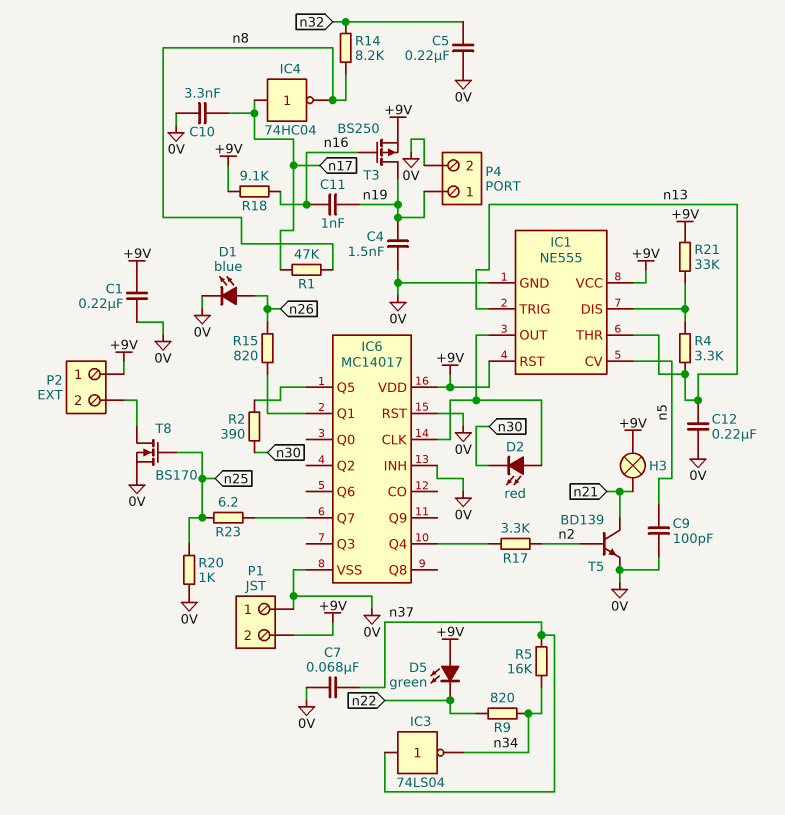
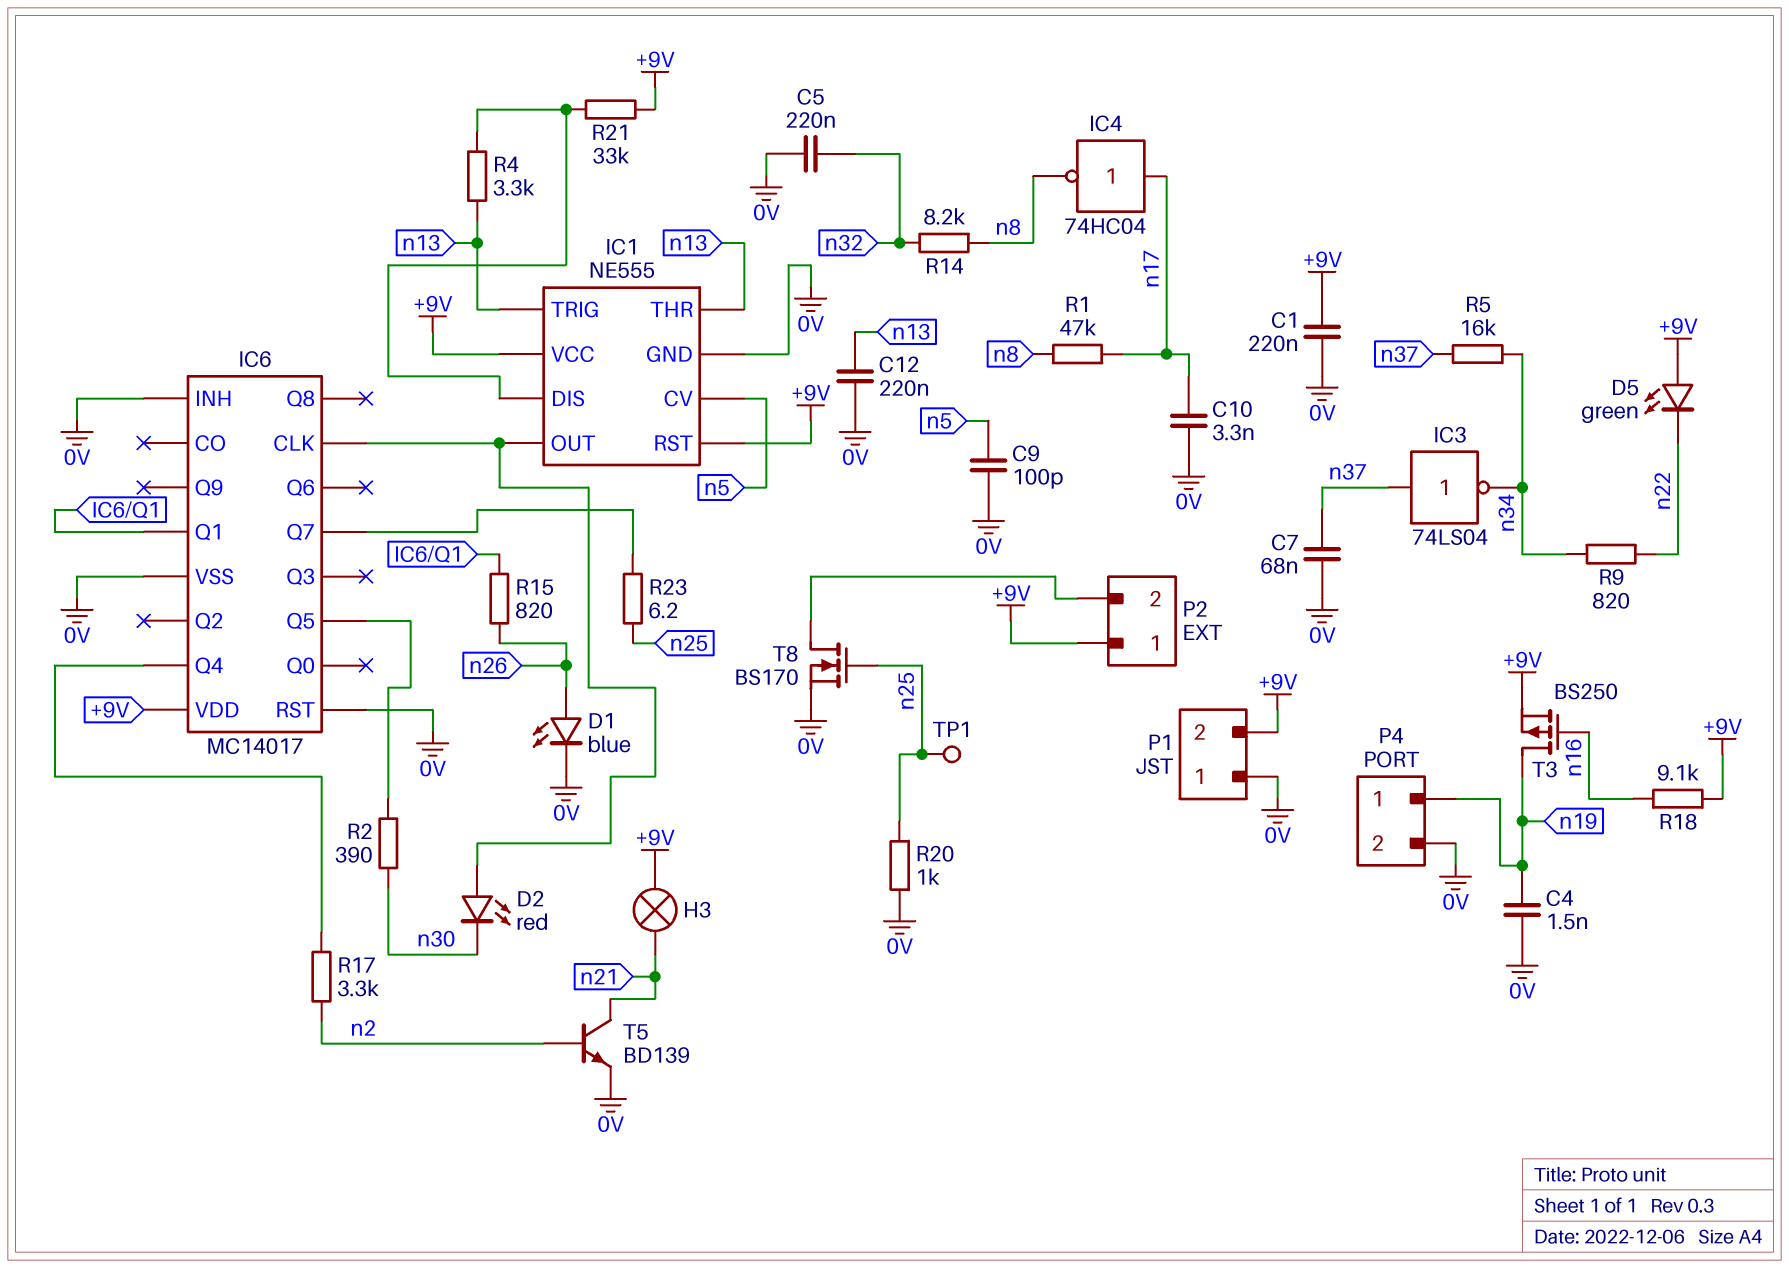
C11: 1nF (n16, n19) -> none
TP1: none -> test point (n25)

